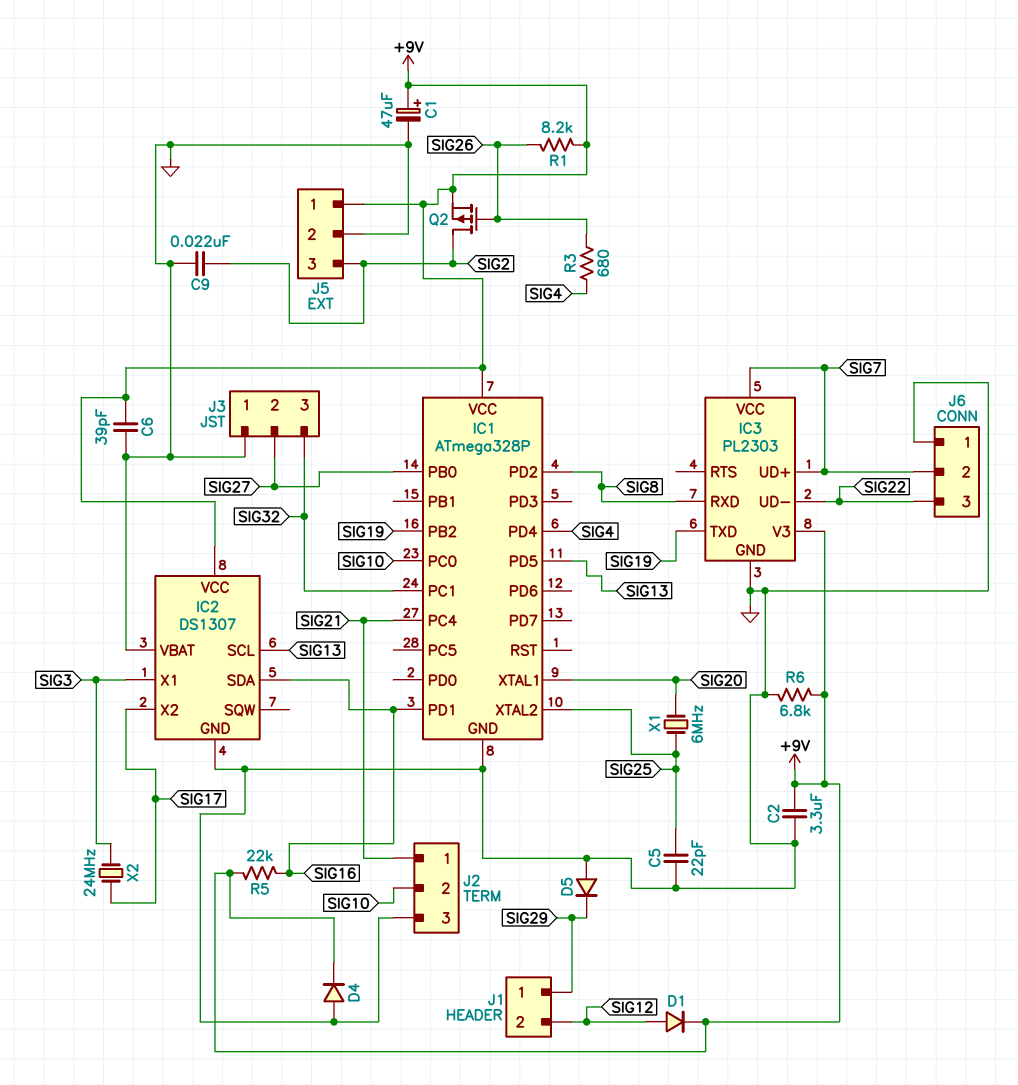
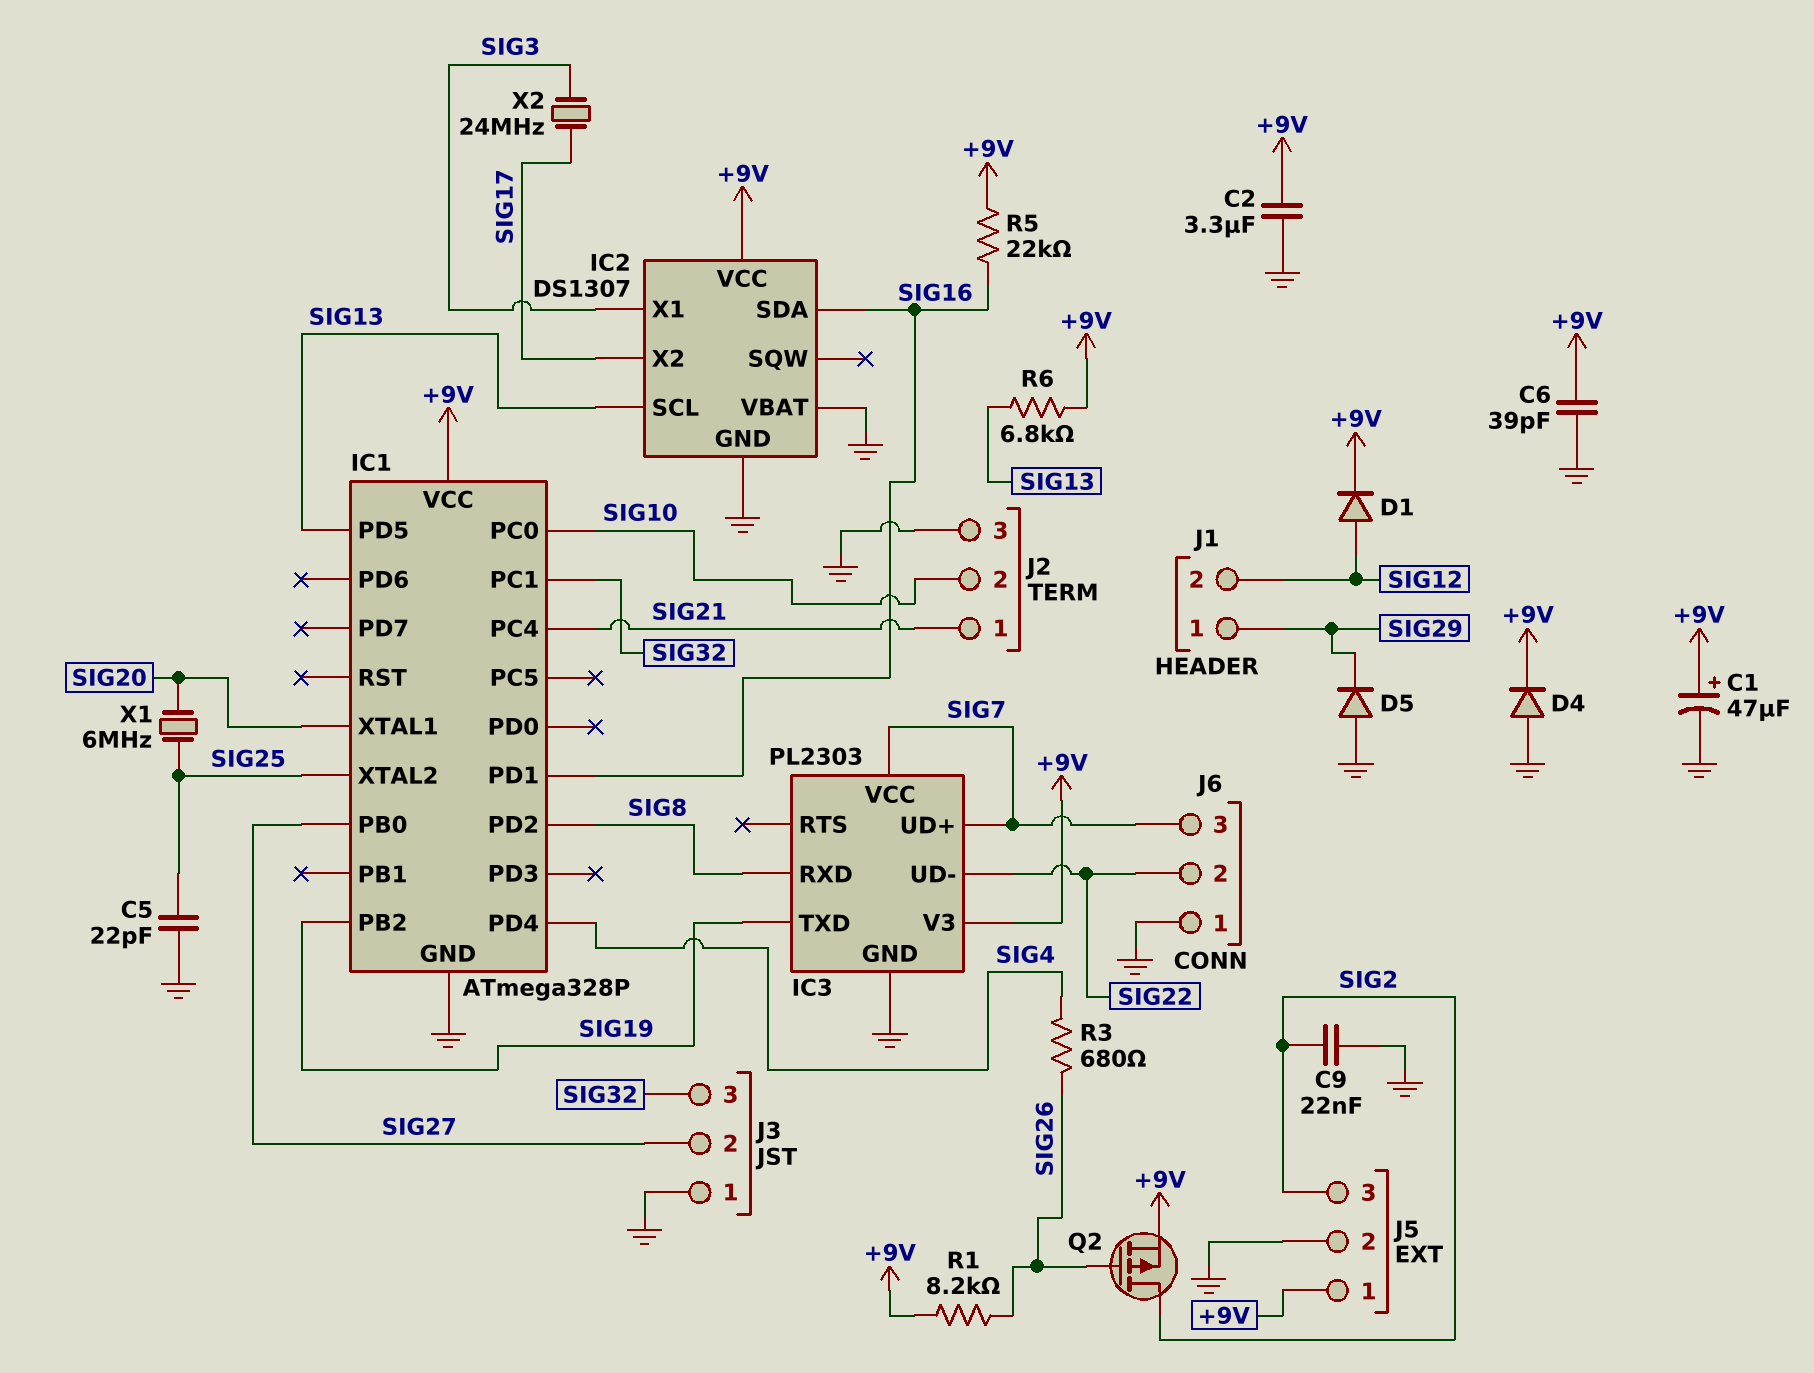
J6 pin 2: SIG7 -> SIG22
J6 pin 3: SIG22 -> SIG7
R6: 6.8k (+9V, GND) -> 6.8k (+9V, SIG13)

